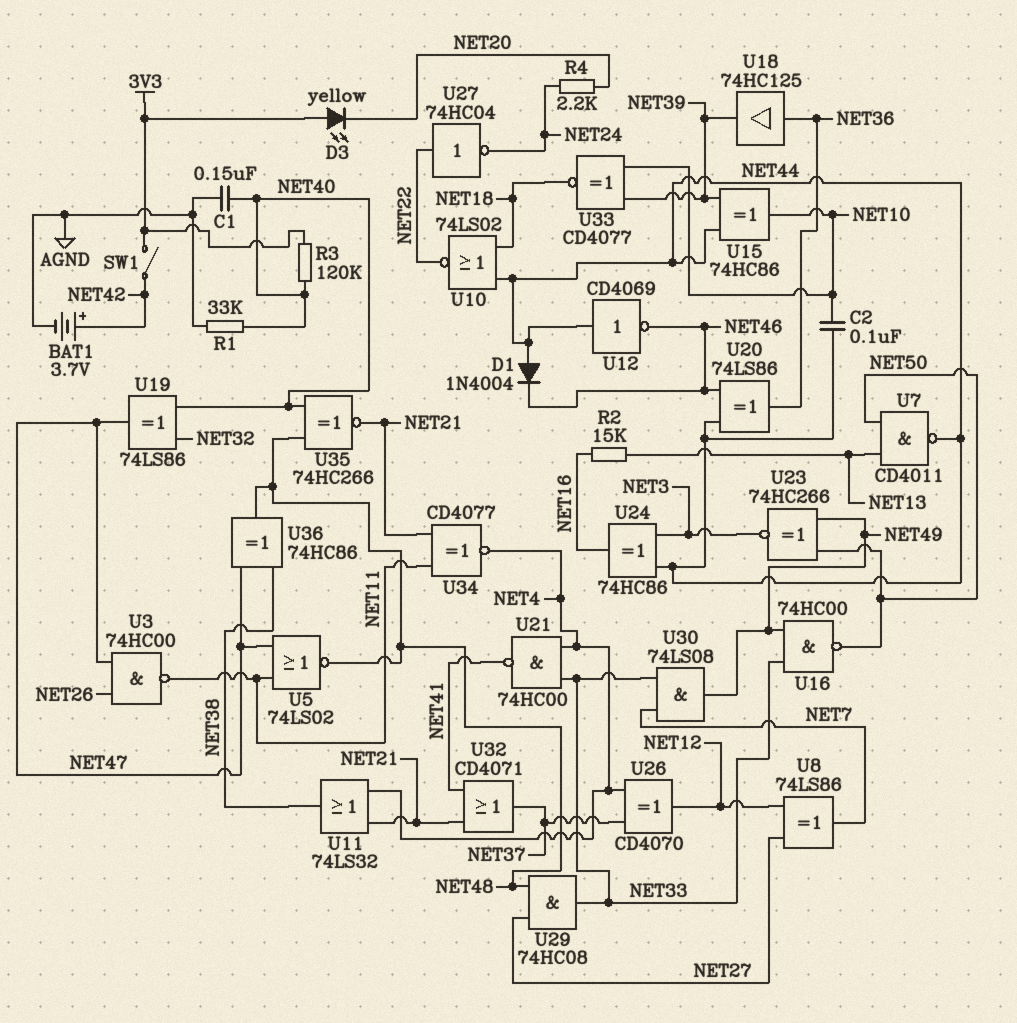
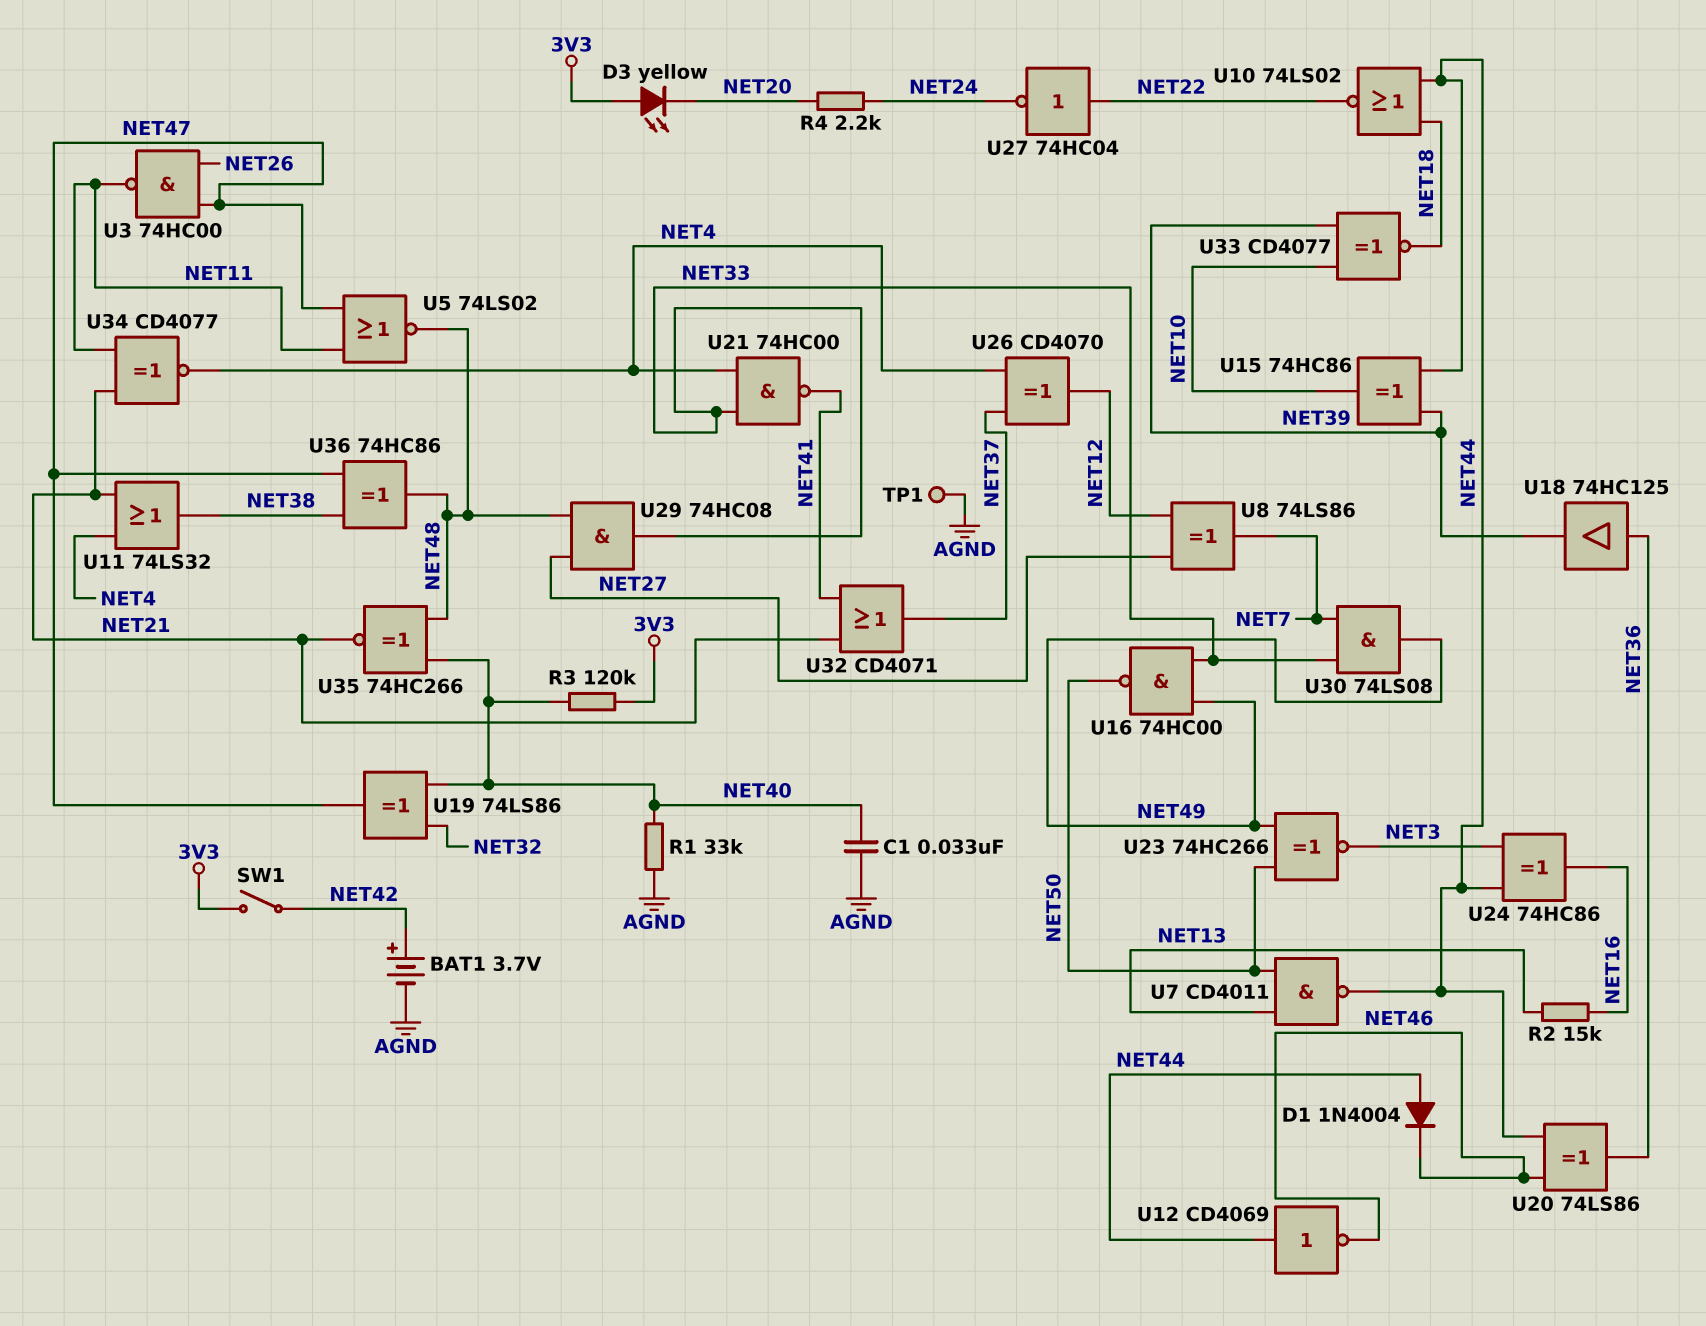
C1: 150nF (AGND, NET40) -> 33nF (AGND, NET40)
C2: 100nF (NET10, NET44) -> none
TP1: none -> test point (AGND)

